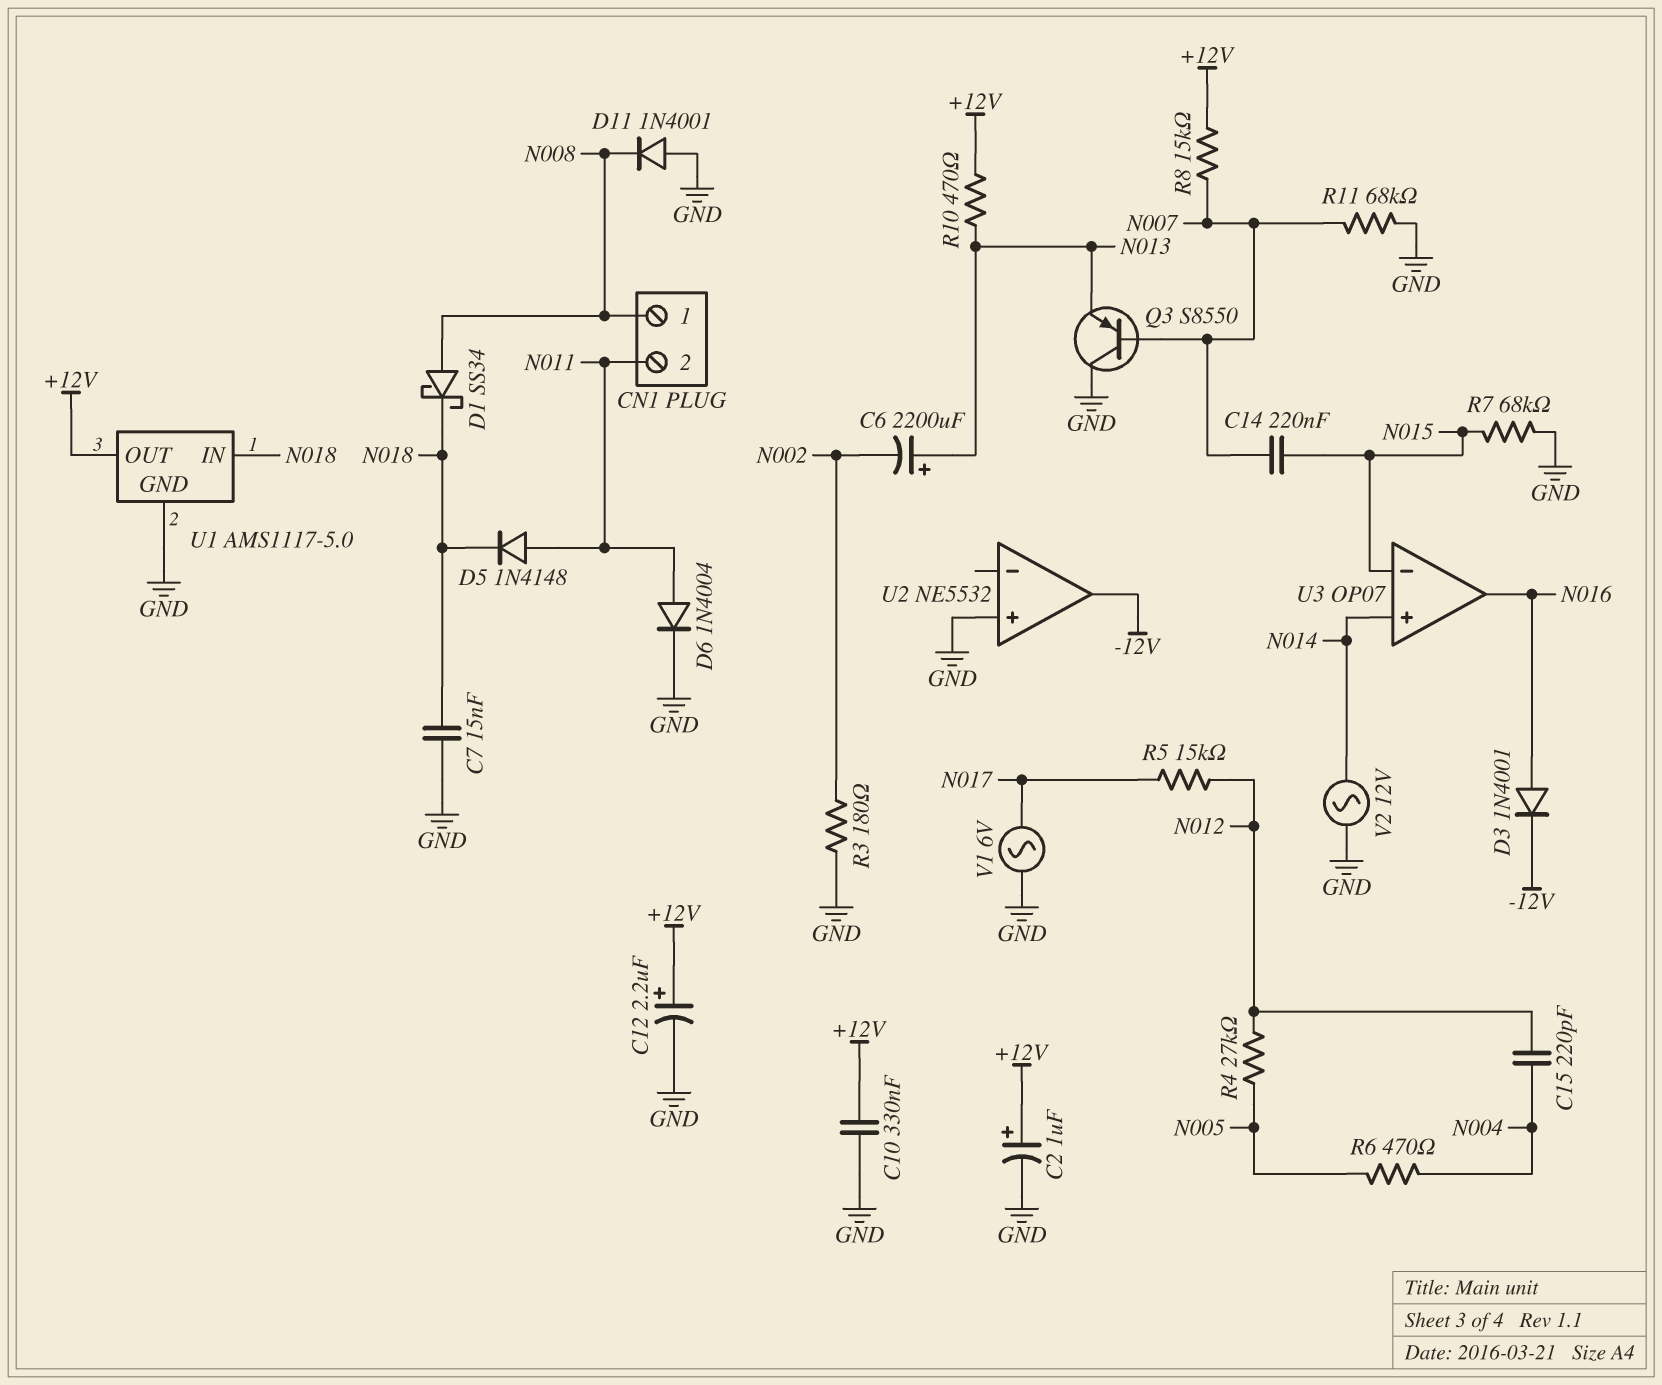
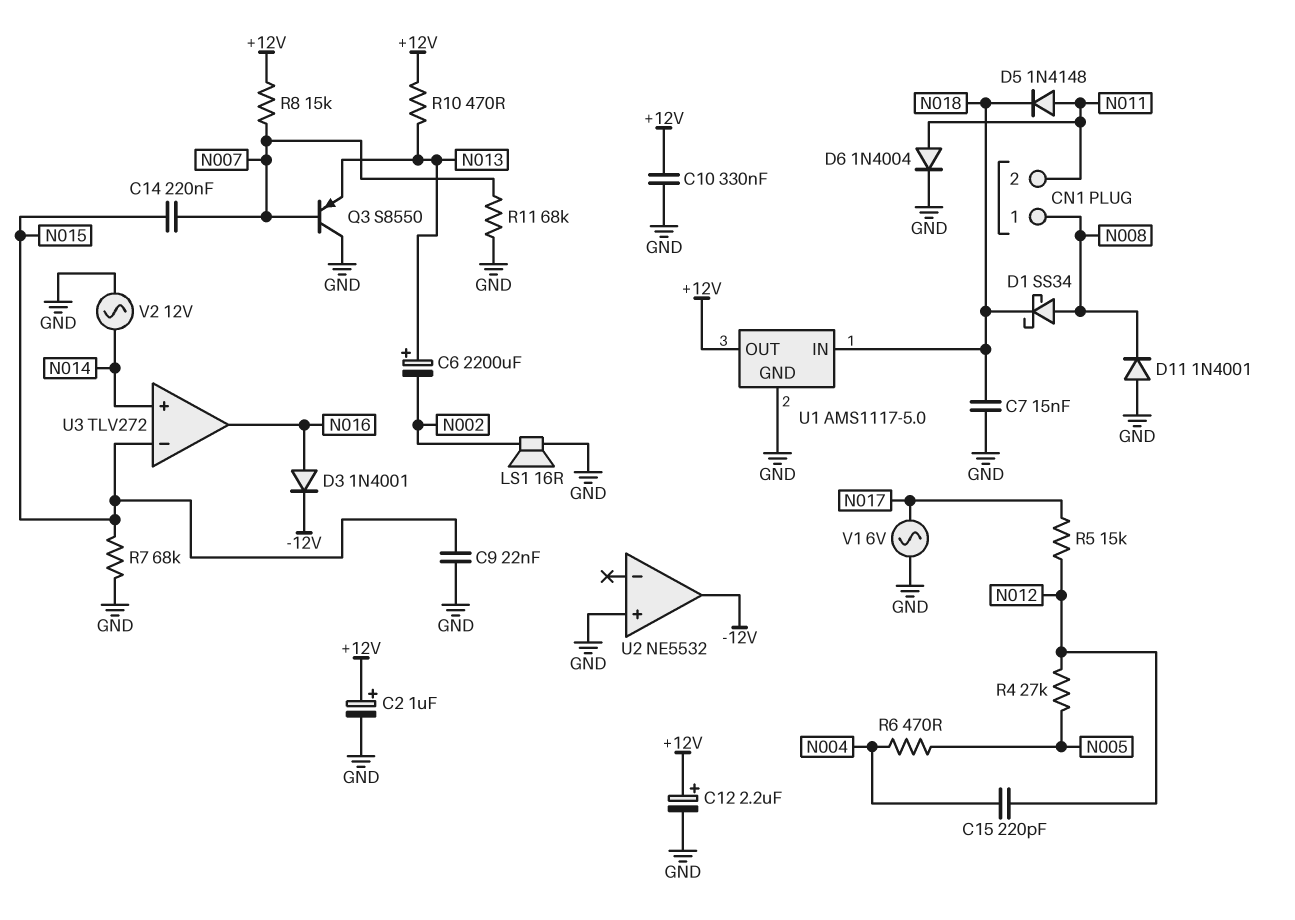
C9: none -> 22nF (GND, N015)
LS1: none -> speaker 16R (GND, N002)
R3: 180 (GND, N002) -> none
U3: OP07 -> TLV272

